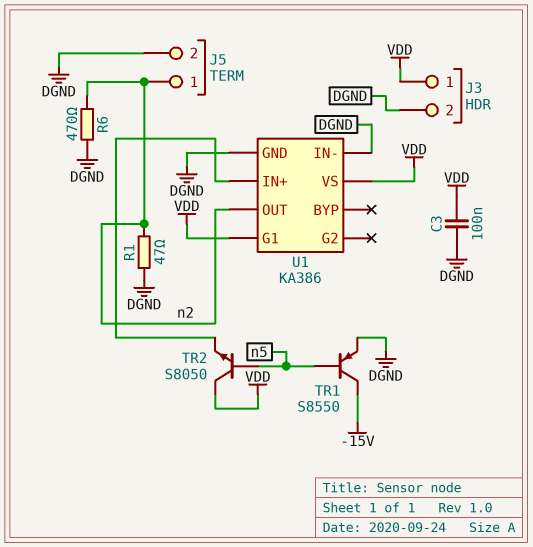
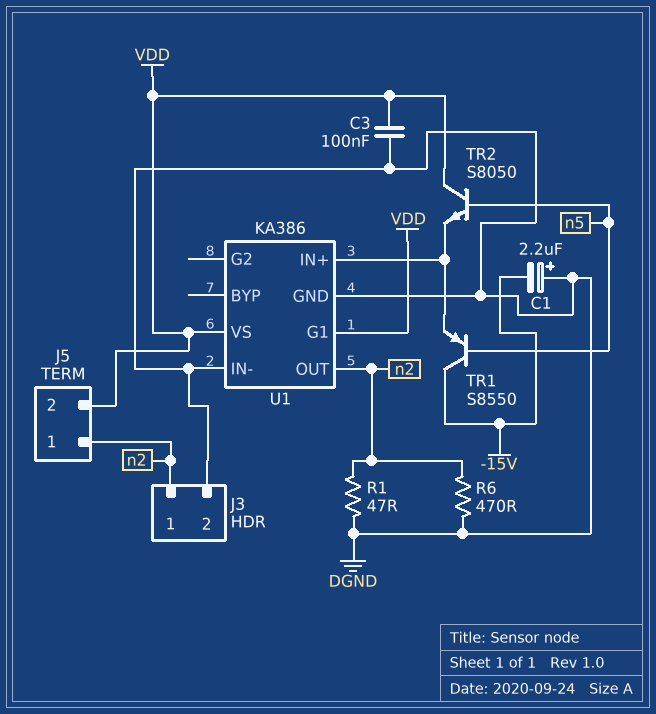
C1: none -> 2.2uF (plus DGND, minus -15V)
J3 pin 1: VDD -> n2
J5 pin 2: DGND -> VDD
TR1: PNP S8550 (B n5, C -15V, E DGND) -> PNP S8550 (B n5, C -15V, E U1/IN+)

